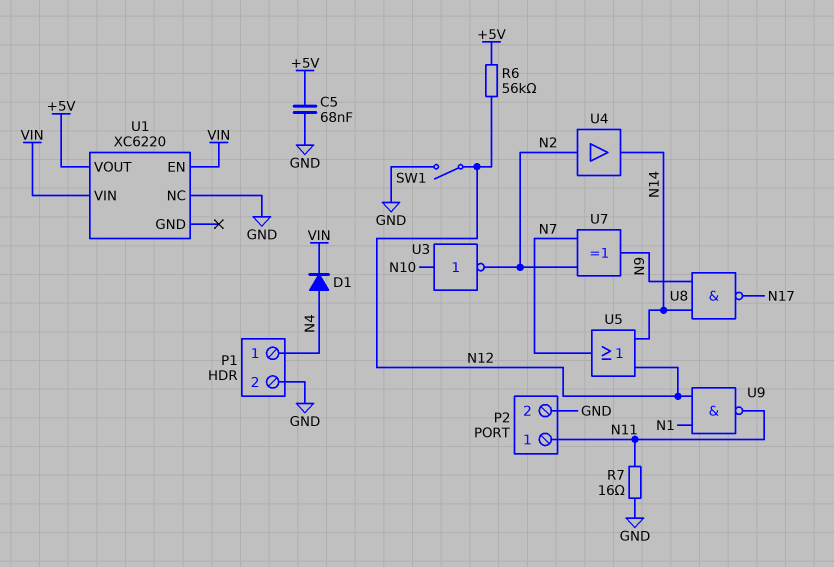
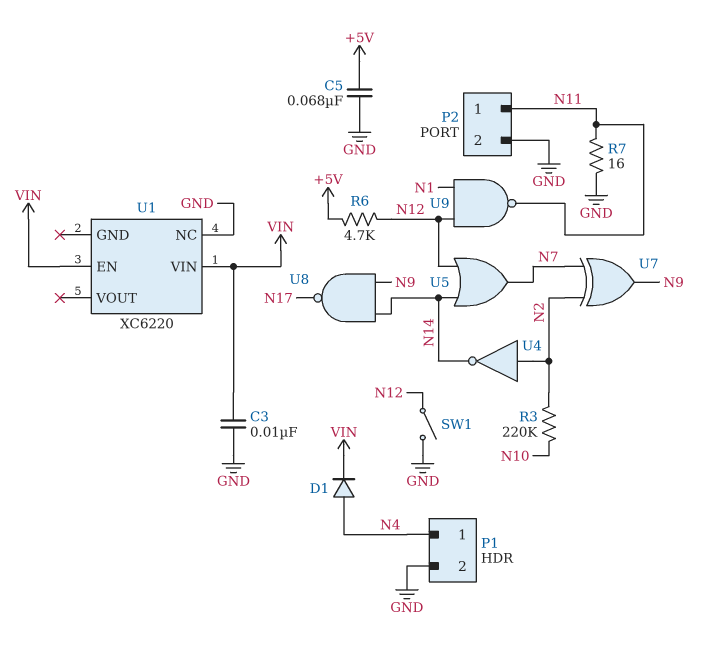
C3: none -> 10nF (GND, VIN)
R3: none -> 220k (N2, N10)
R6: 56k (+5V, N12) -> 4.7k (+5V, N12)
U1 pin VOUT: +5V -> none
U3: NOT (in N10, out N2) -> none
U4: buffer (in N2, out N14) -> NOT (in N2, out N14)

